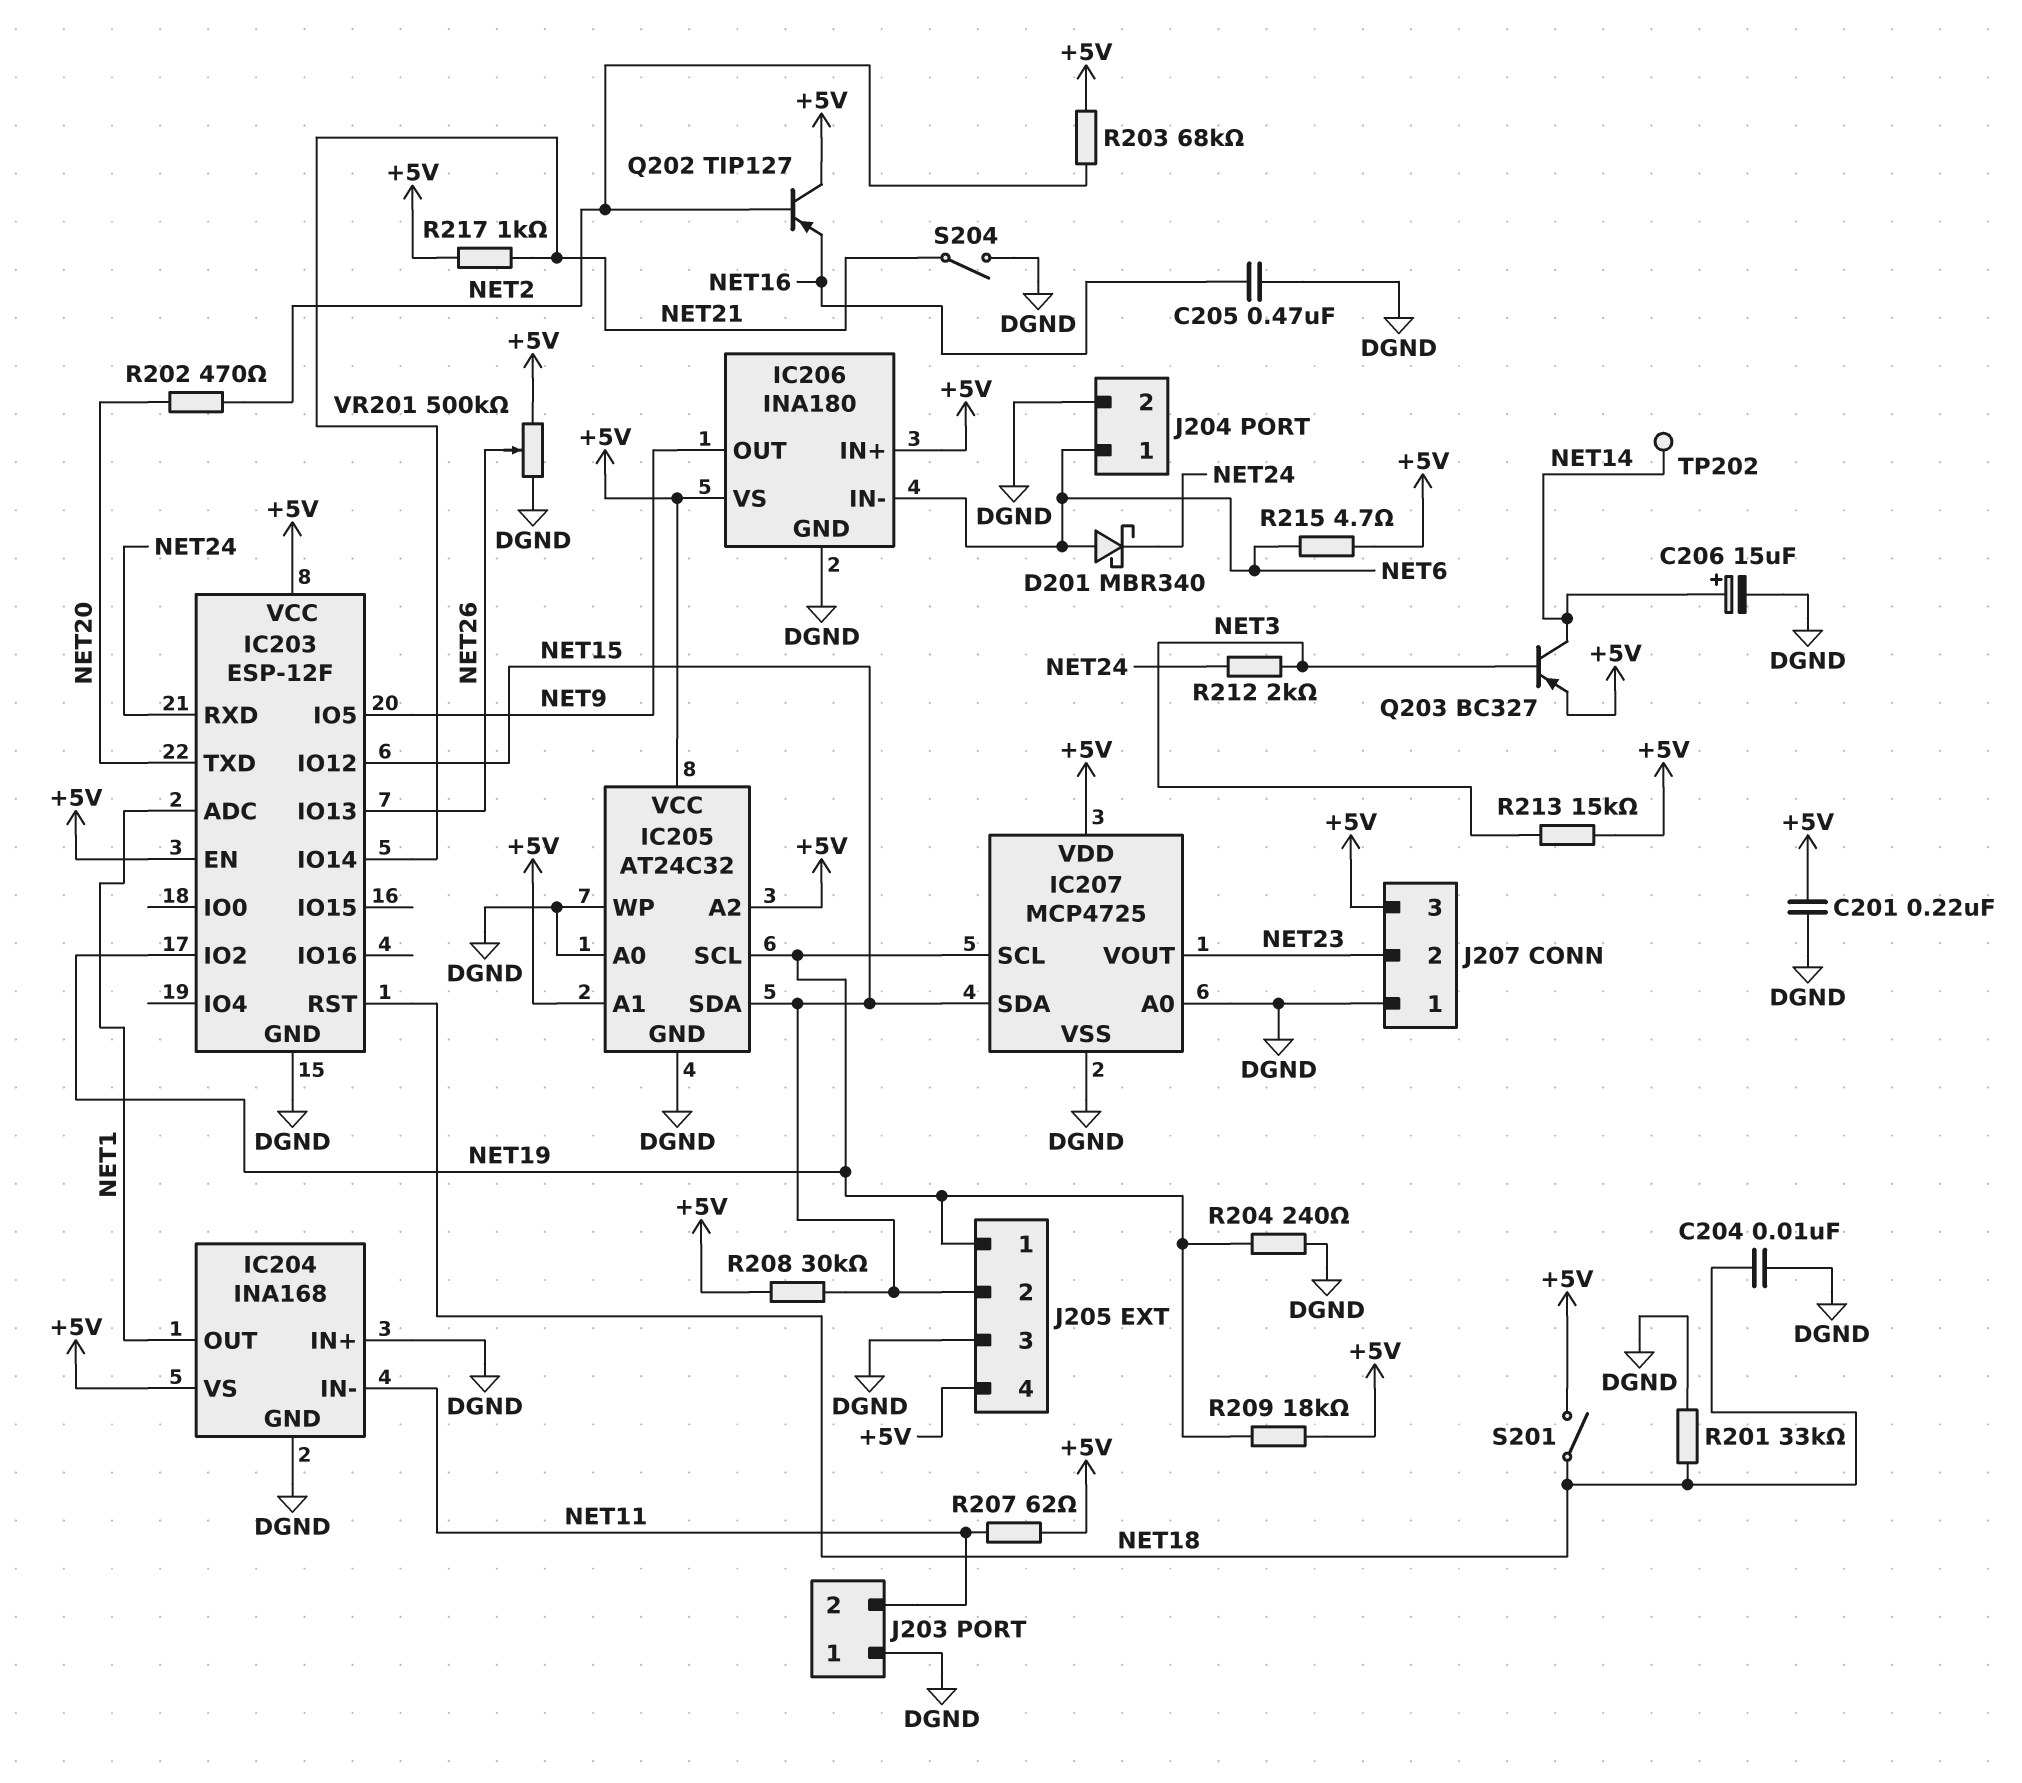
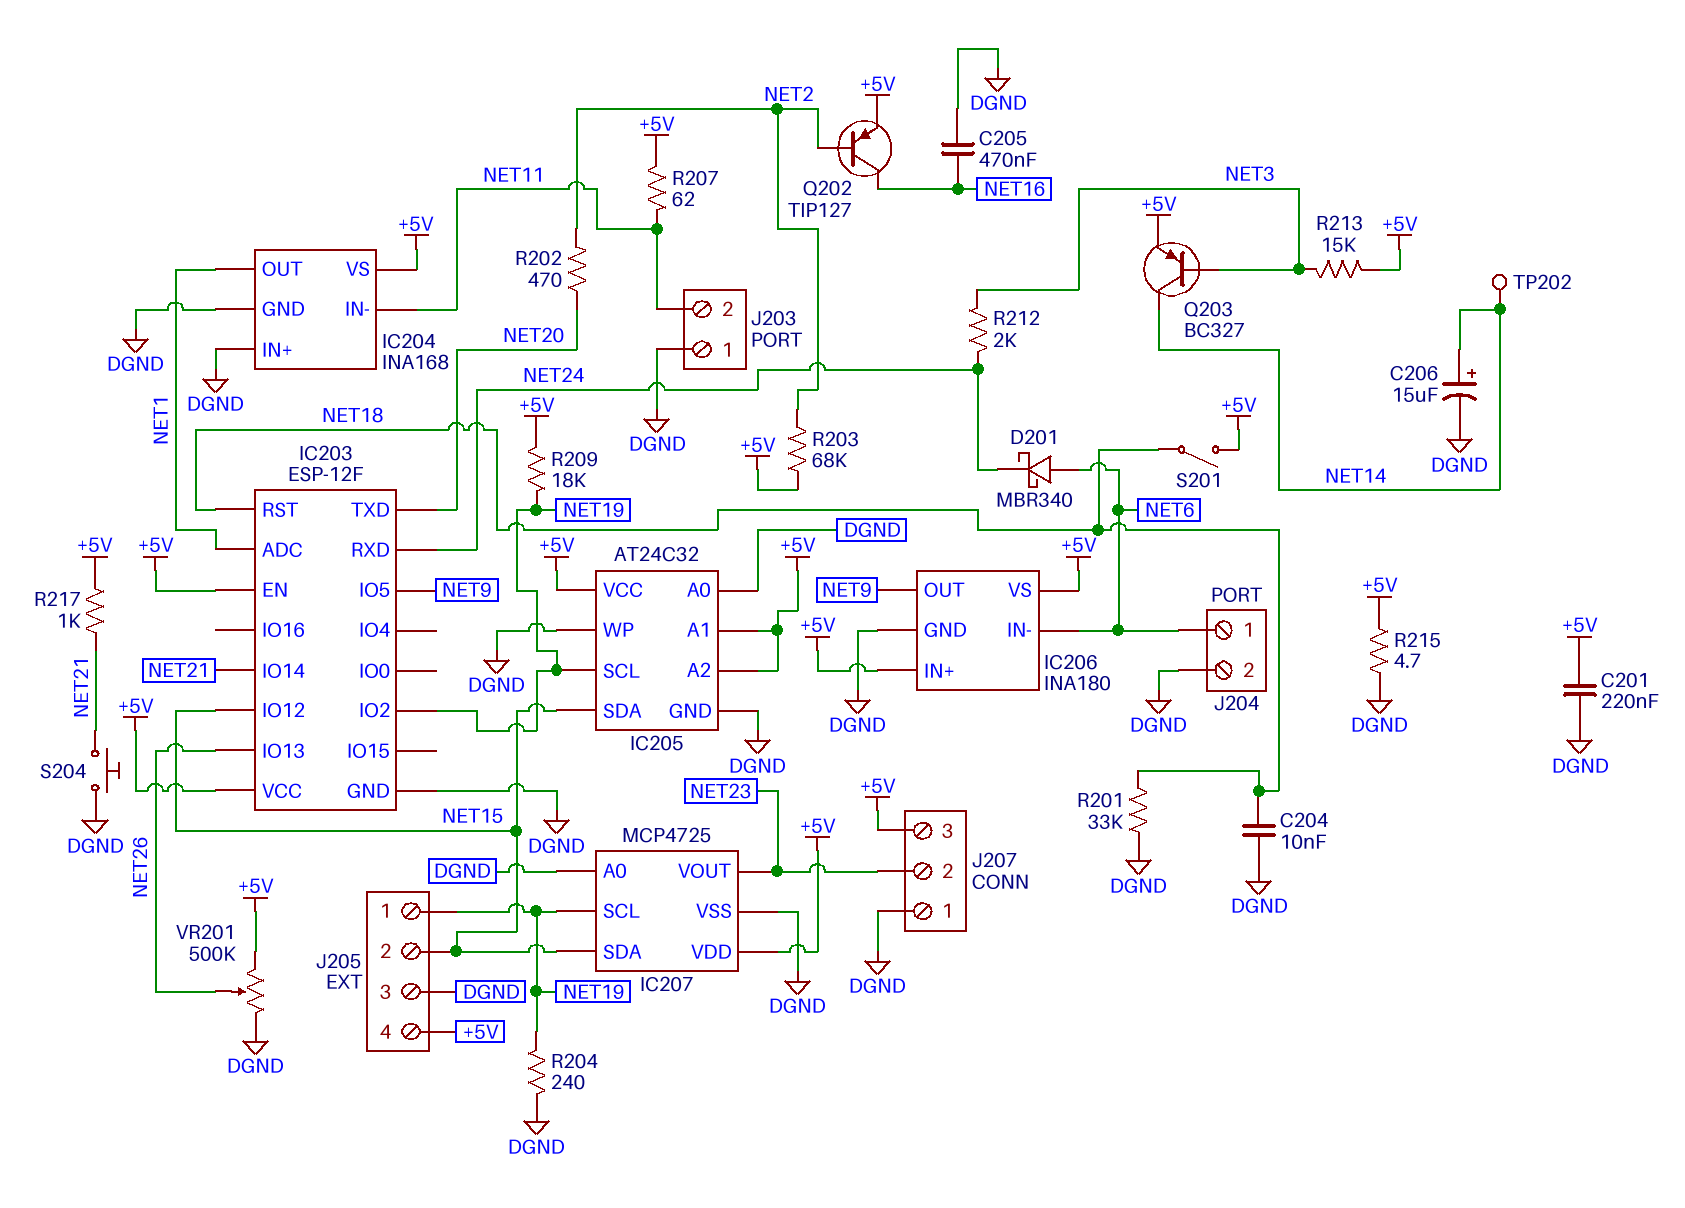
Q202: PNP TIP127 (B NET2, C +5V, E NET16) -> PNP TIP127 (B NET2, C NET16, E +5V)
R208: 30k (+5V, NET15) -> none
R215: 4.7 (+5V, NET6) -> 4.7 (+5V, DGND)
S204: switch (DGND, NET21) -> button (DGND, NET21)

